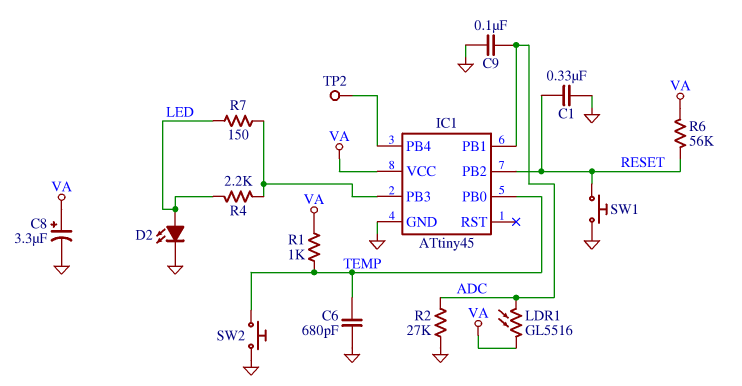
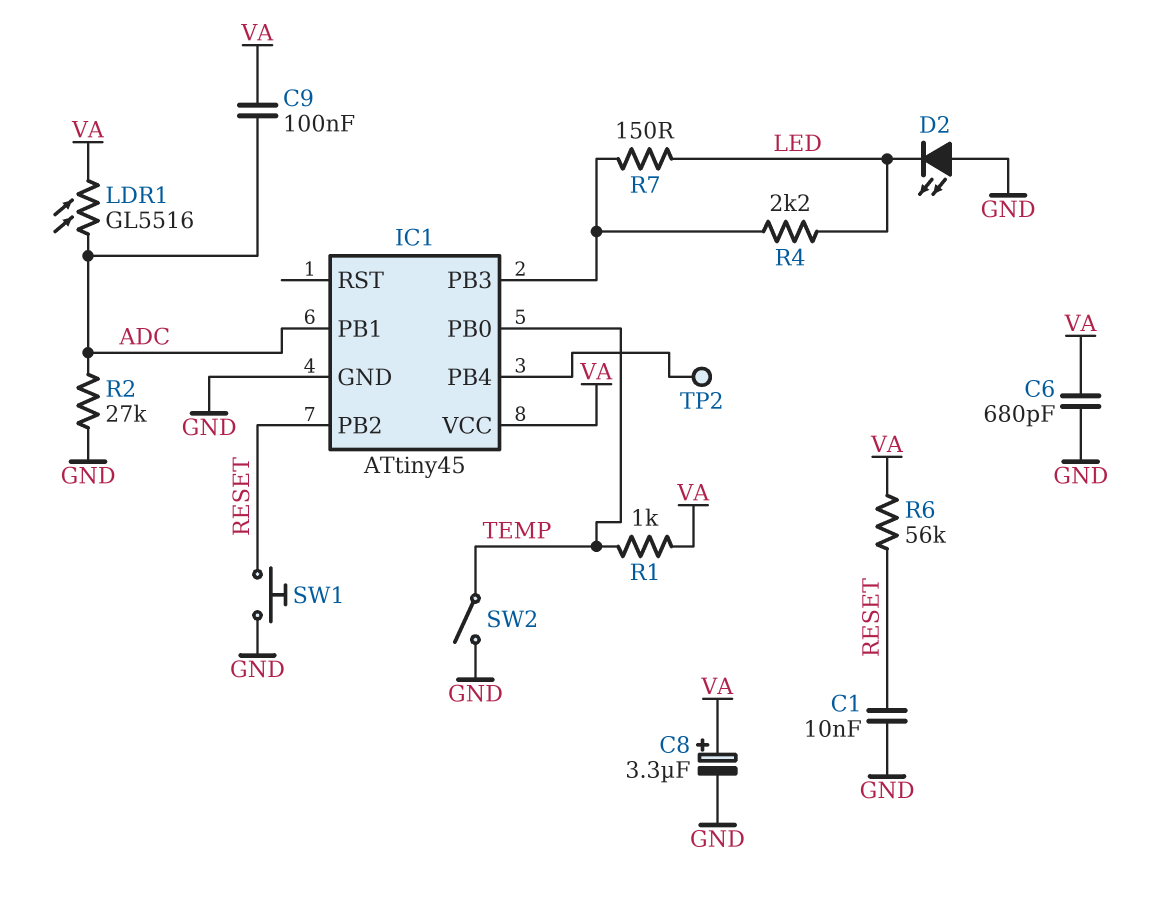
C1: 330nF (GND, RESET) -> 10nF (GND, RESET)
C6: 680pF (GND, TEMP) -> 680pF (GND, VA)
C9: 100nF (ADC, GND) -> 100nF (ADC, VA)
D2: LED (A LED, K GND) -> LED (A GND, K LED)
SW2: button (GND, TEMP) -> switch (GND, TEMP)

